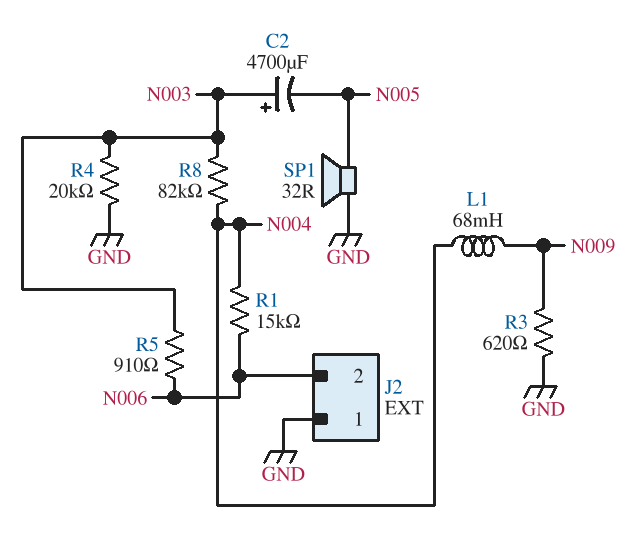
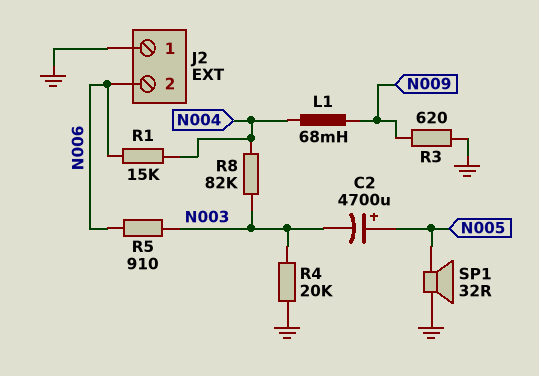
C2: 4700uF (plus N003, minus N005) -> 4700uF (plus N005, minus N003)

